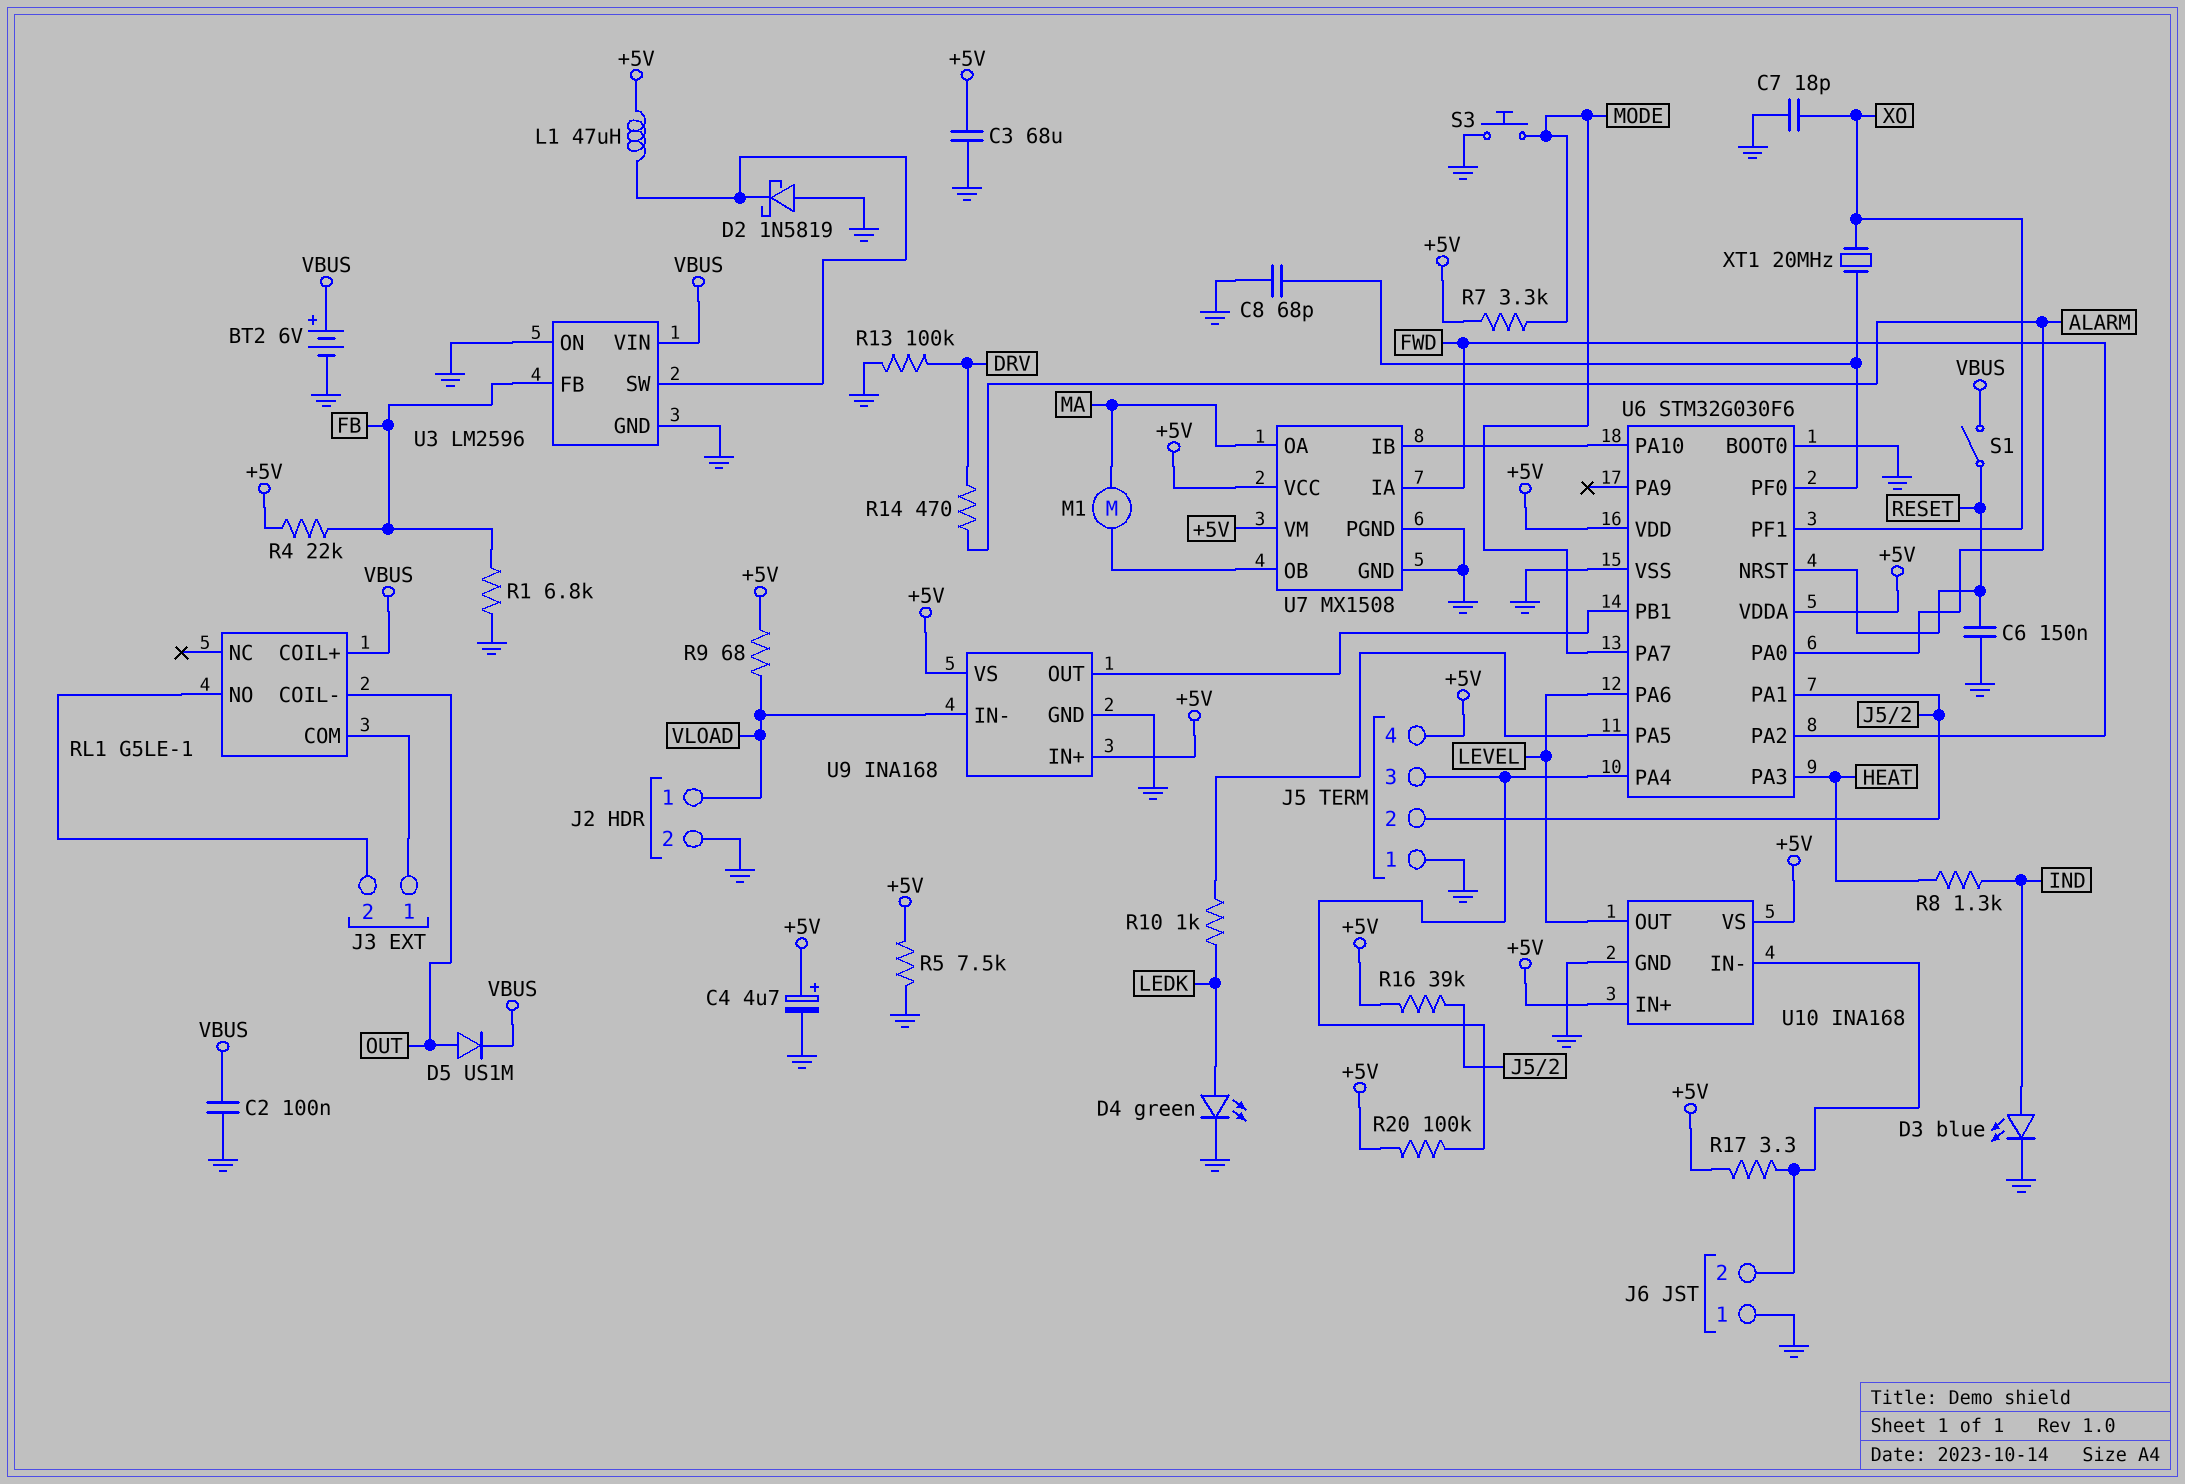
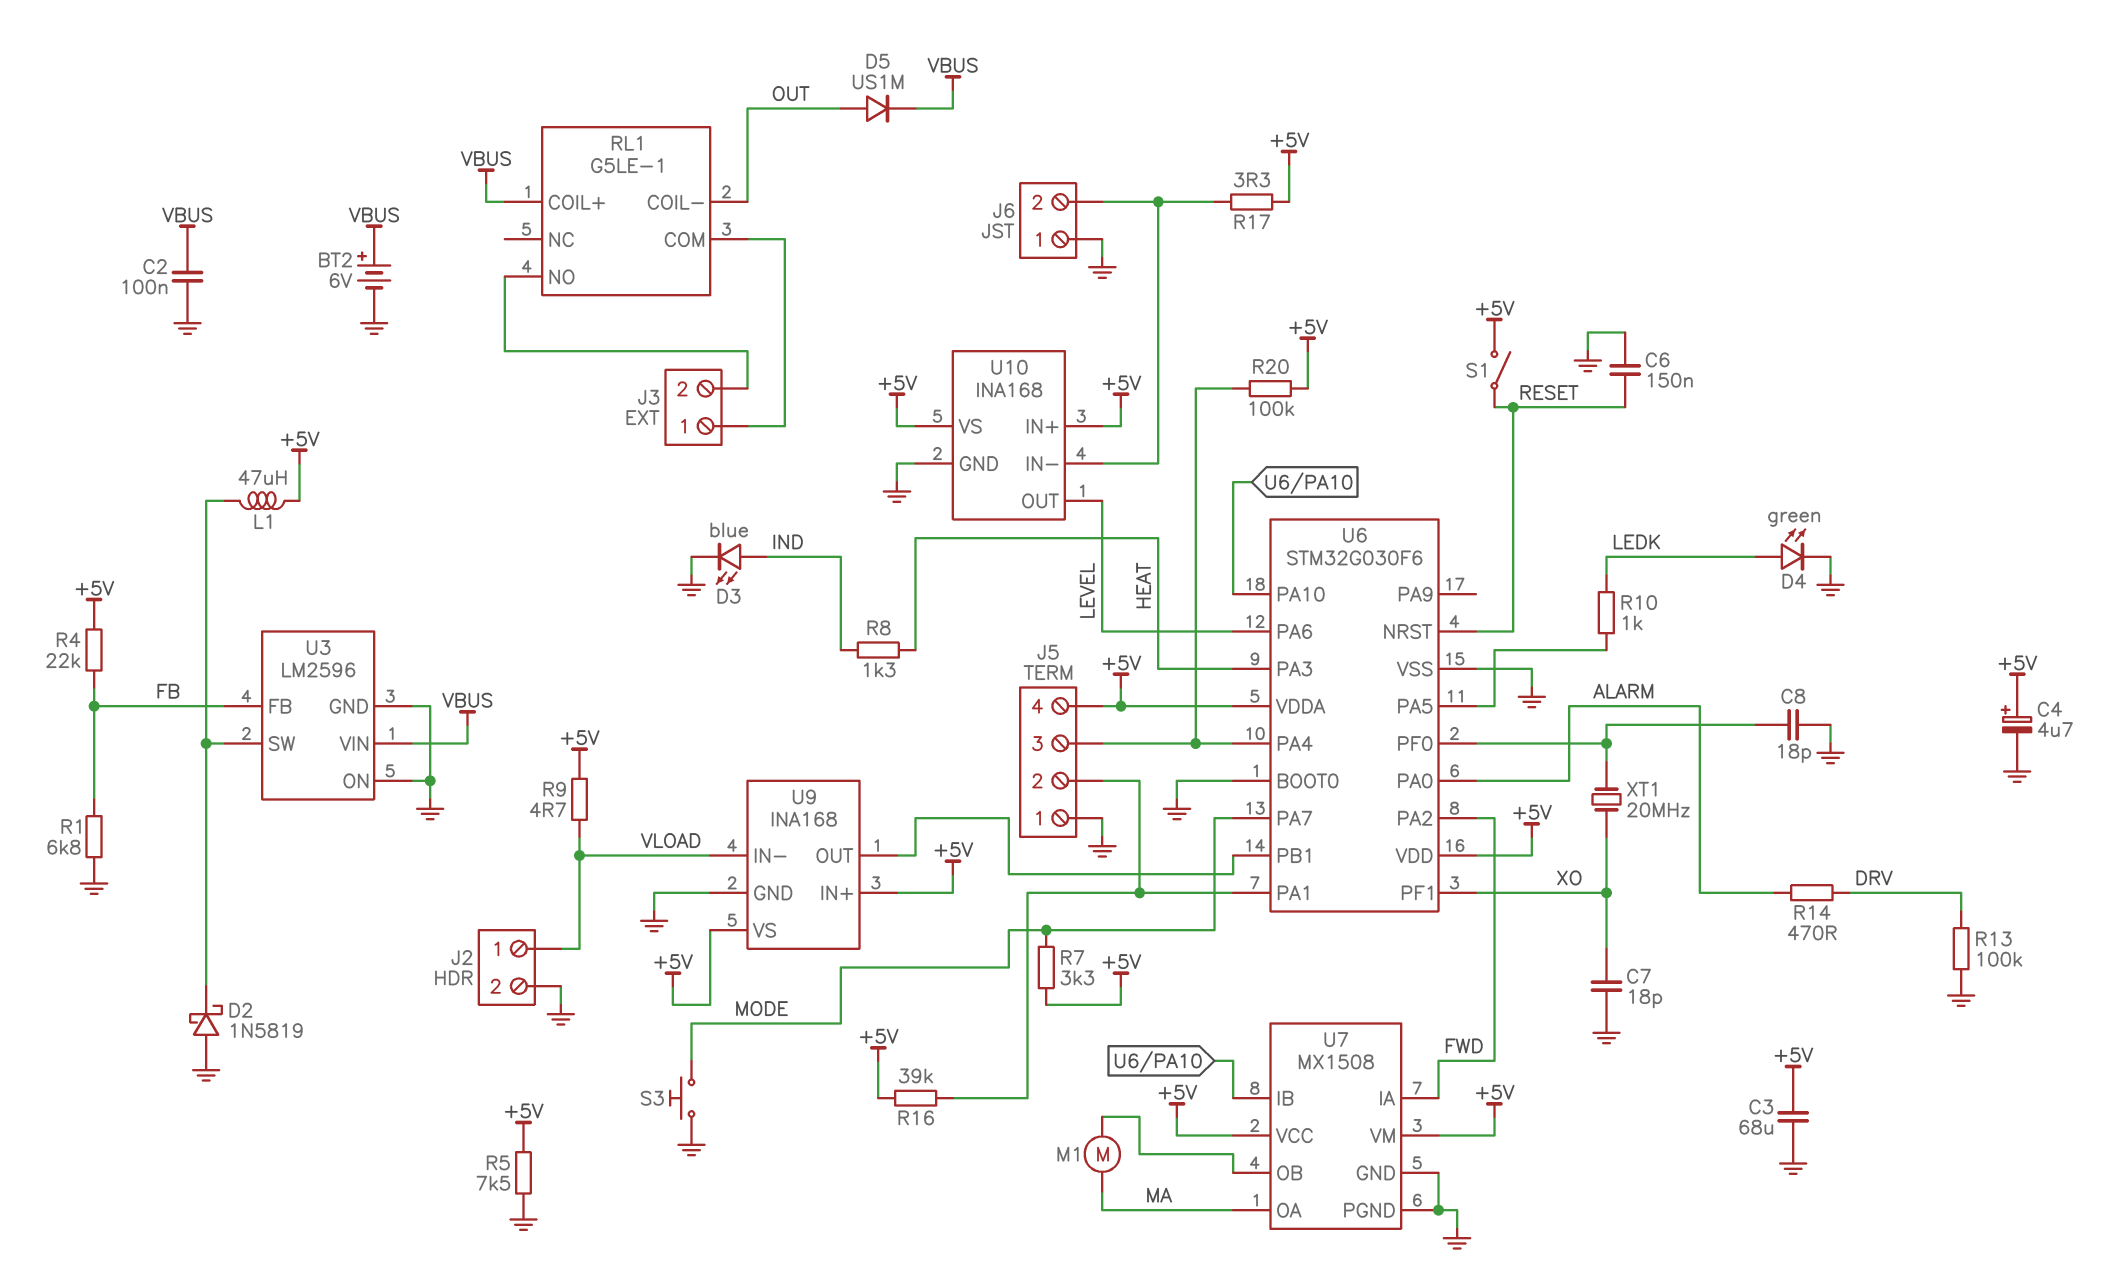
C8: 68pF (GND, U6/PF0) -> 18pF (GND, U6/PF0)
R9: 68 (+5V, VLOAD) -> 4.7 (+5V, VLOAD)
S1: switch (RESET, VBUS) -> switch (+5V, RESET)

